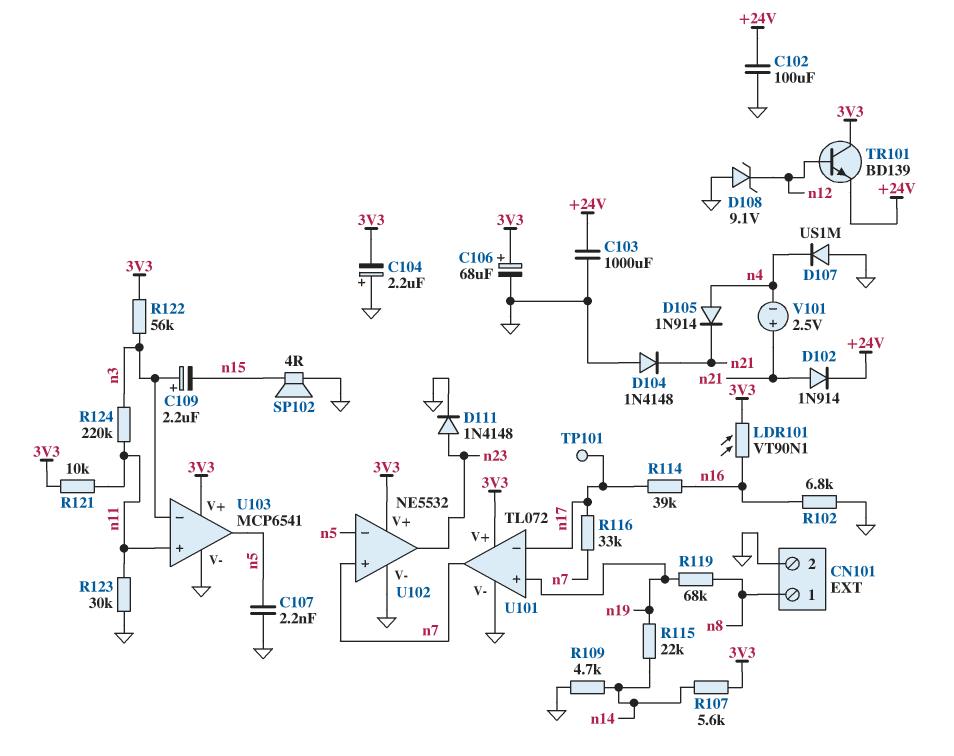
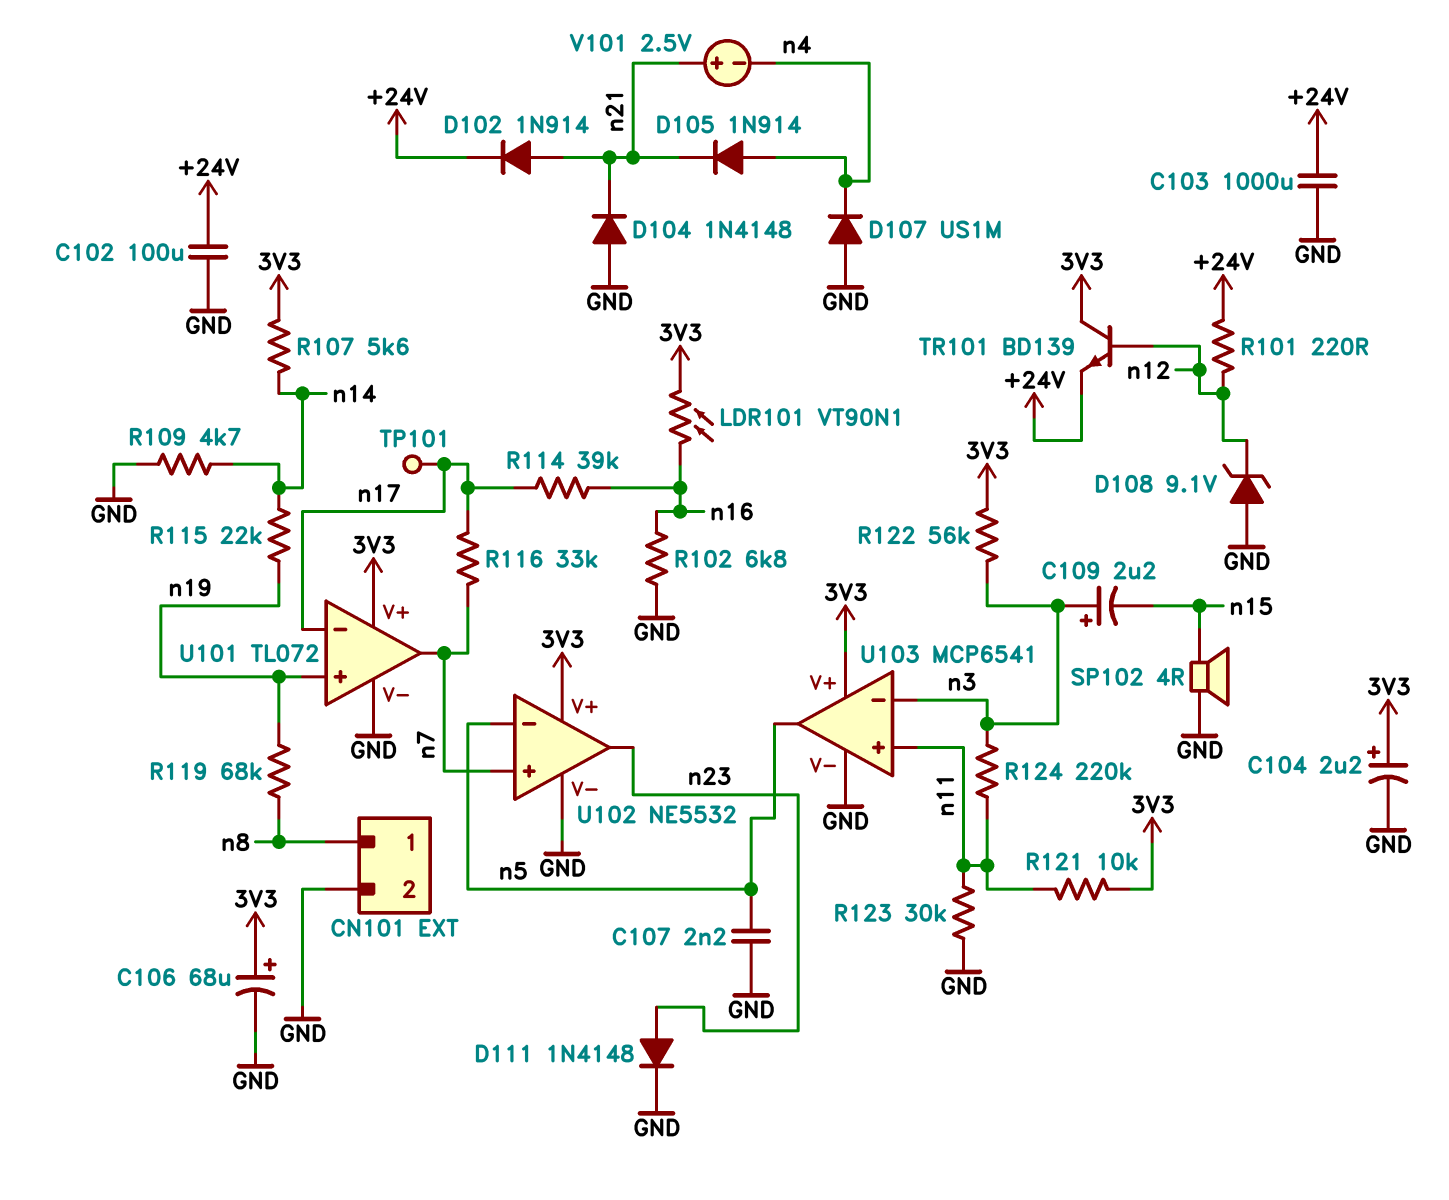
C104: 2.2uF (plus GND, minus 3V3) -> 2.2uF (plus 3V3, minus GND)
R101: none -> 220 (+24V, n12)

